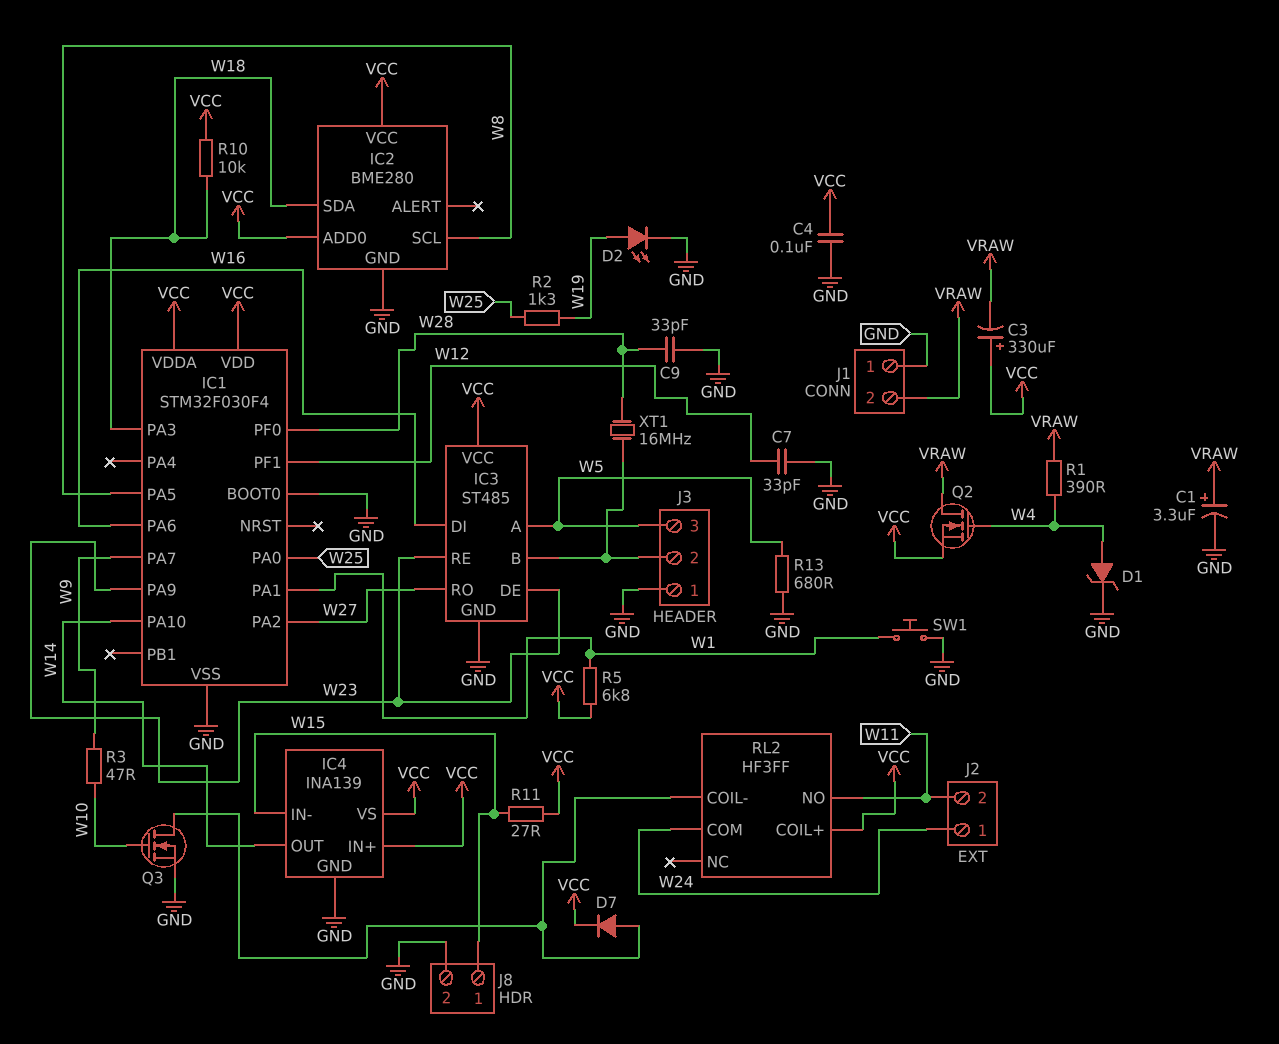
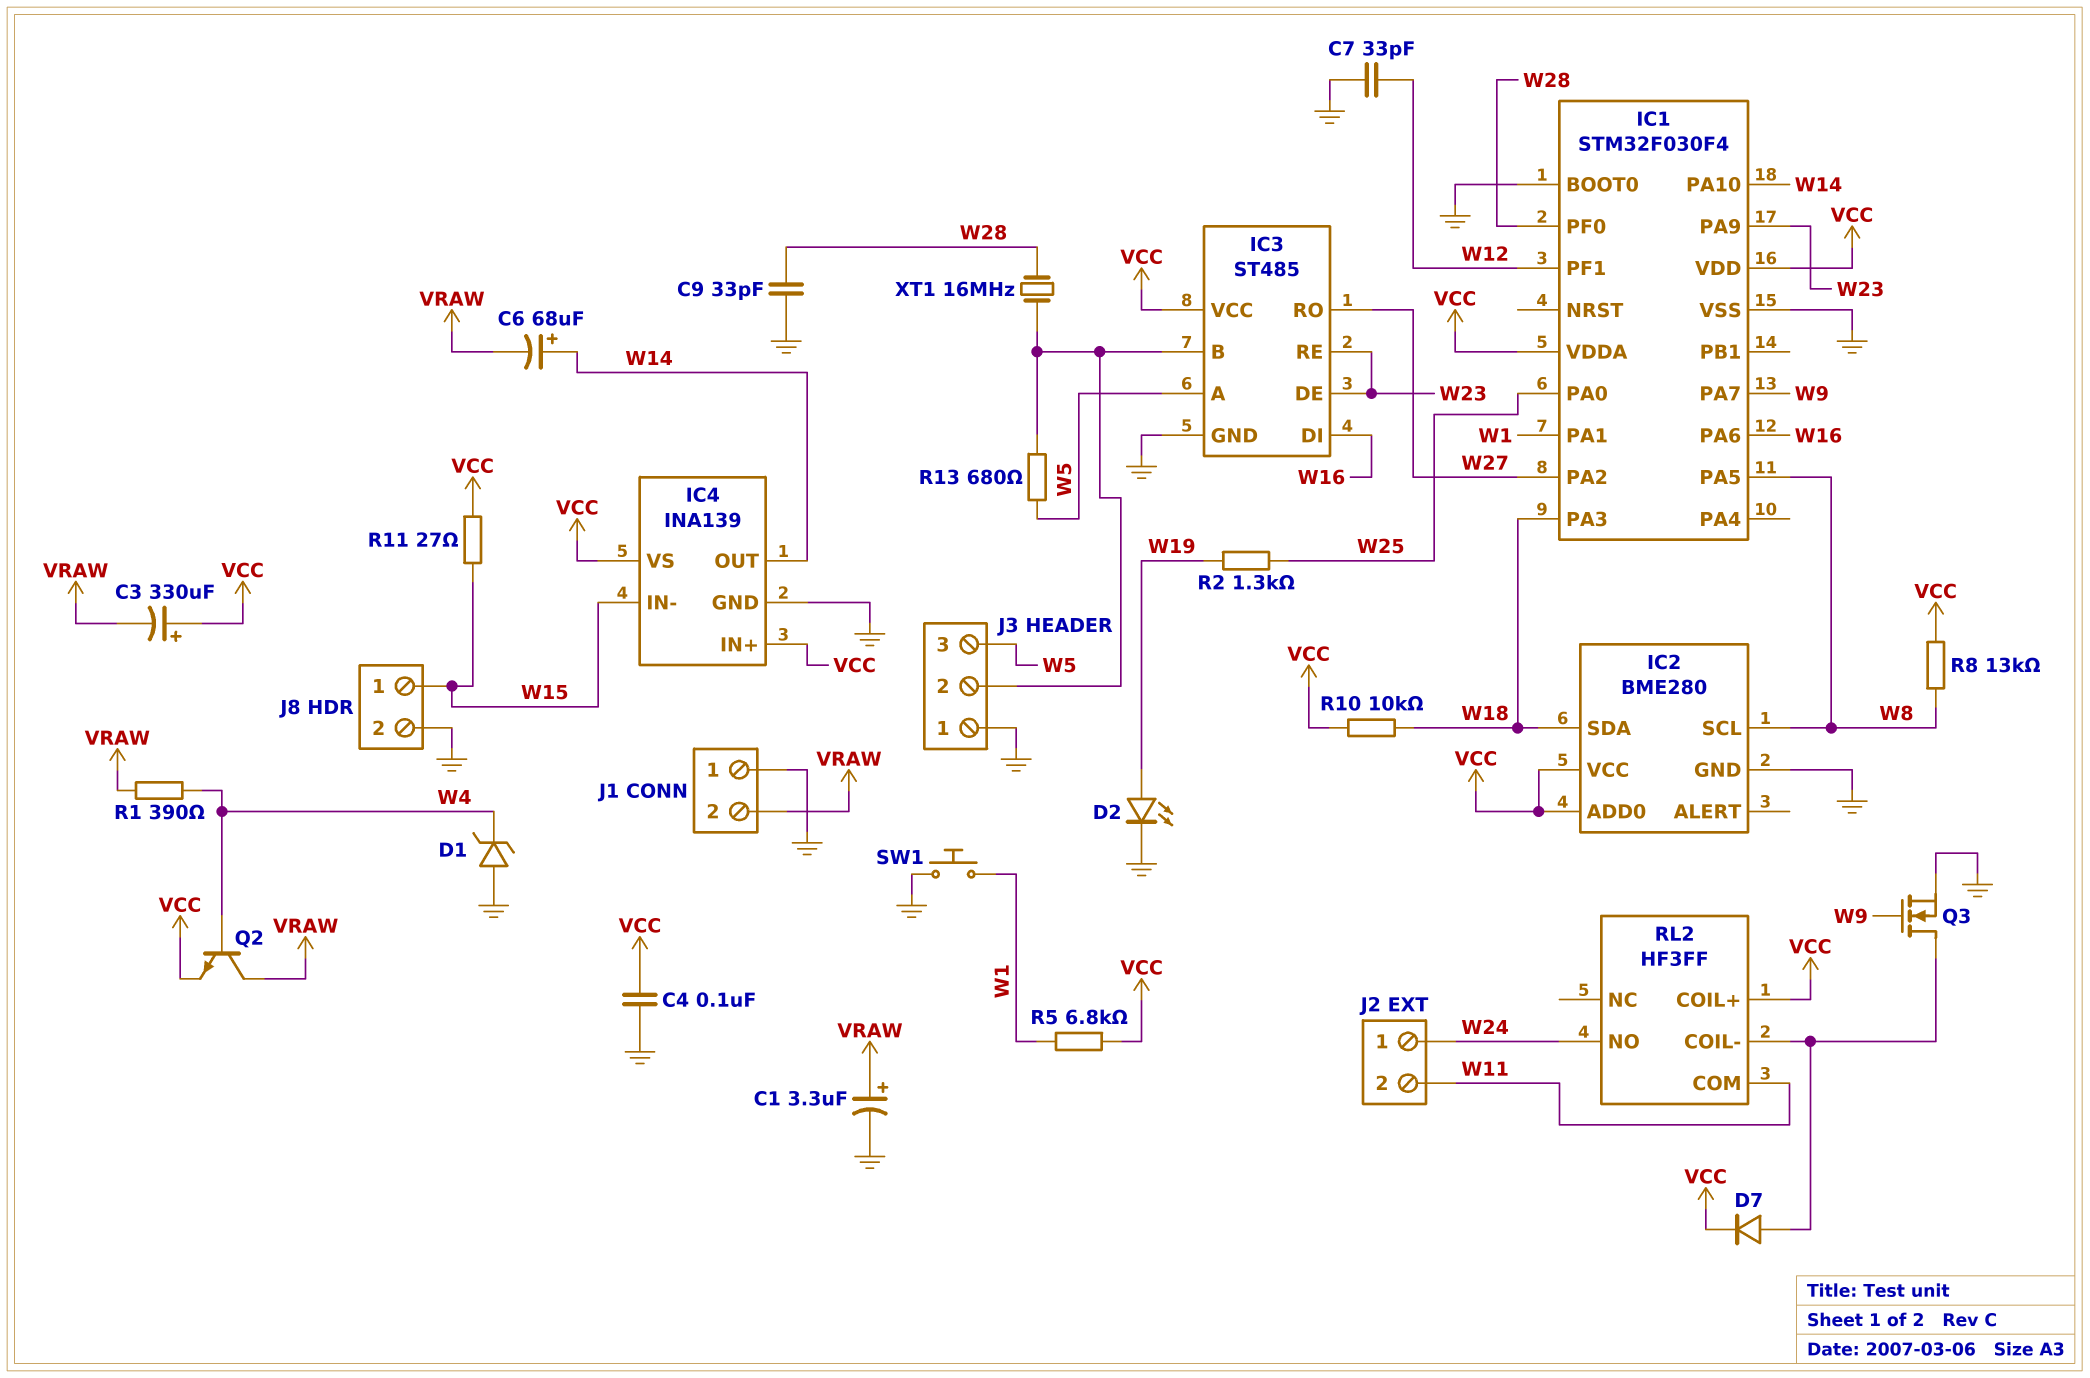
C6: none -> 68uF (plus W14, minus VRAW)
D1: zener (A W4, K GND) -> zener (A GND, K W4)
Q2: NMOS (G W4, D VRAW, S VCC) -> NPN (B W4, C VRAW, E VCC)
Q3: NMOS (G W10, D RL2/COIL-, S GND) -> NMOS (G W9, D RL2/COIL-, S GND)
R3: 47 (W9, W10) -> none
R8: none -> 13k (VCC, W8)
R13: 680 (GND, W5) -> 680 (IC3/B, W5)
RL2 pin COM: W24 -> W11
RL2 pin NO: W11 -> W24

